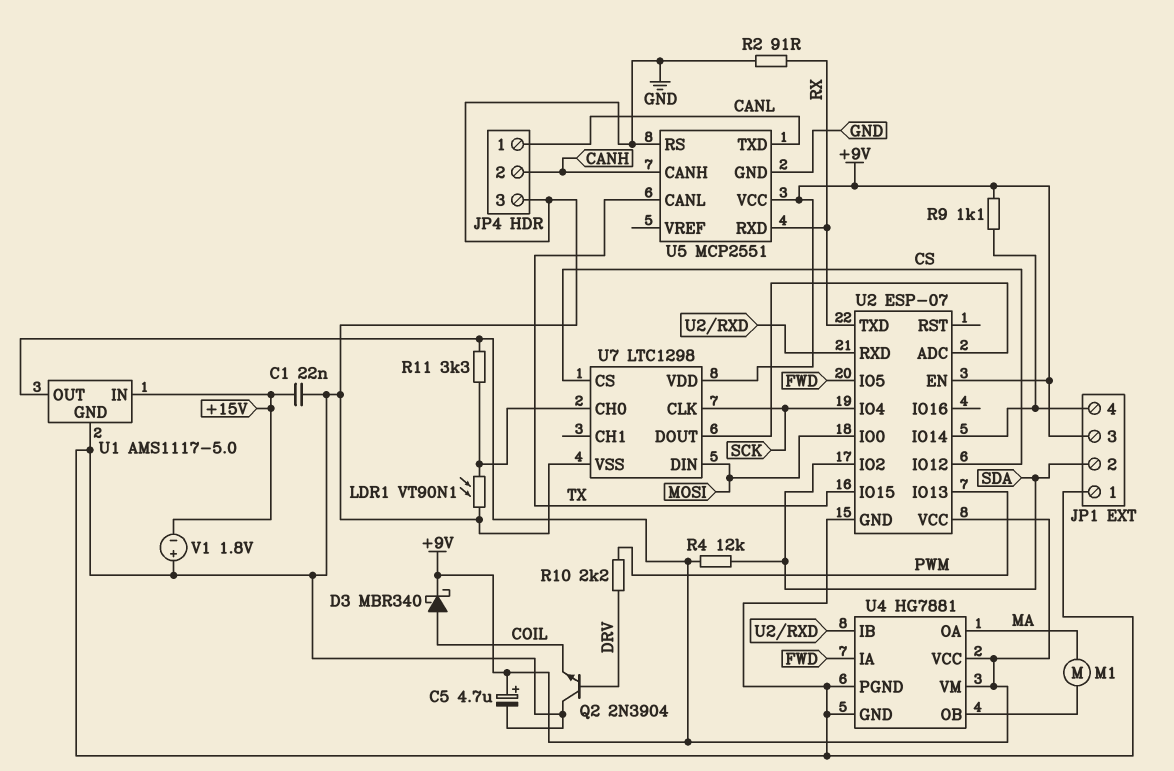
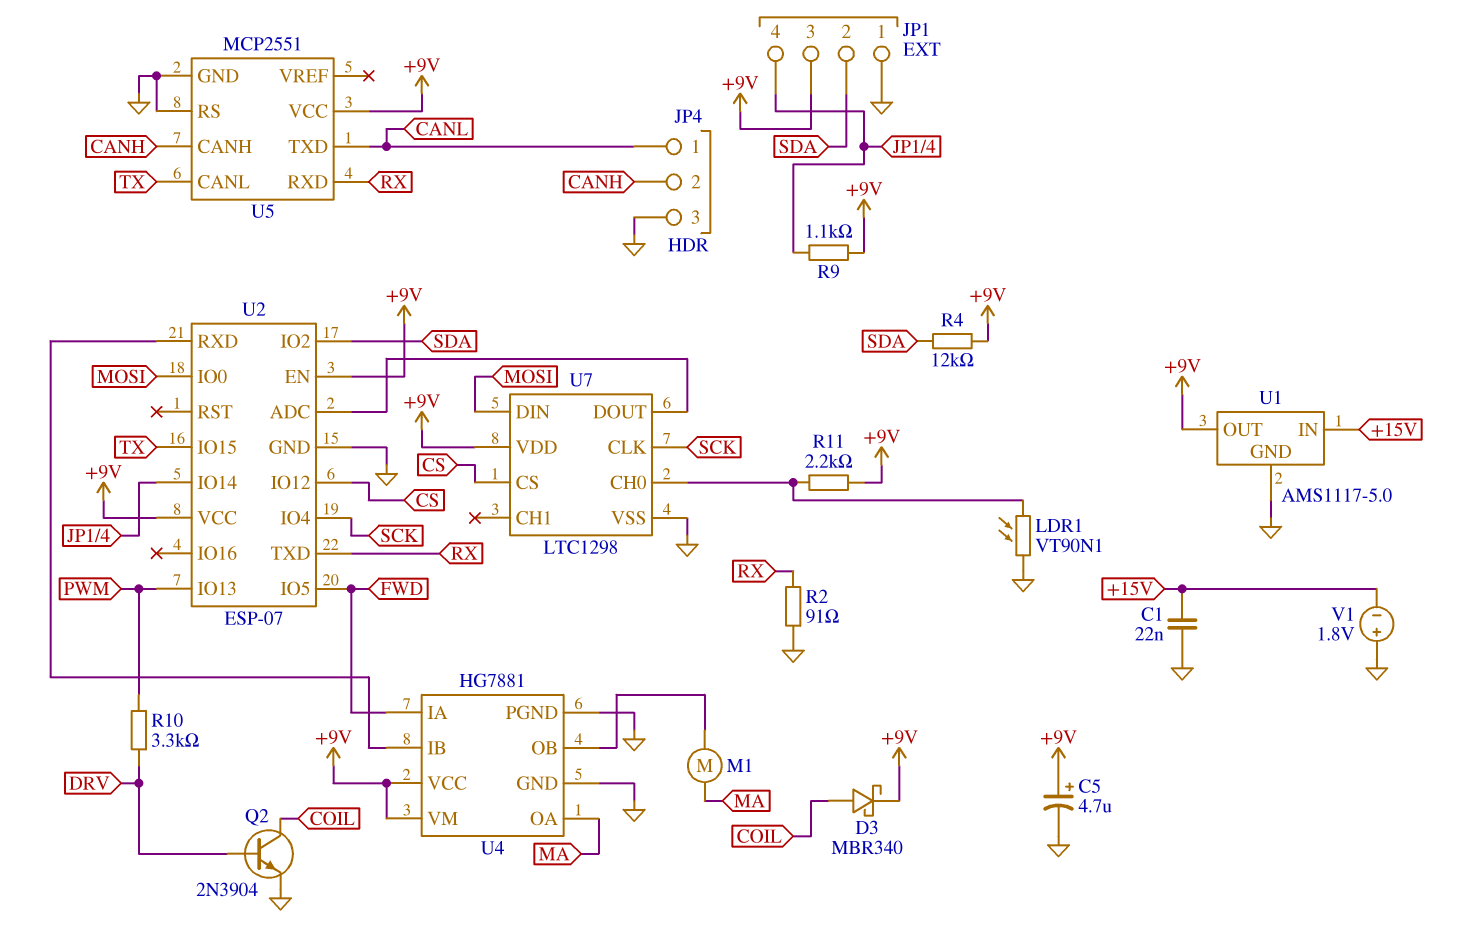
Q2: NPN 2N3904 (B DRV, C GND, E COIL) -> NPN 2N3904 (B DRV, C COIL, E GND)
R10: 2.2k (DRV, PWM) -> 3.3k (DRV, PWM)
R11: 3.3k (+9V, U7/CH0) -> 2.2k (+9V, U7/CH0)

